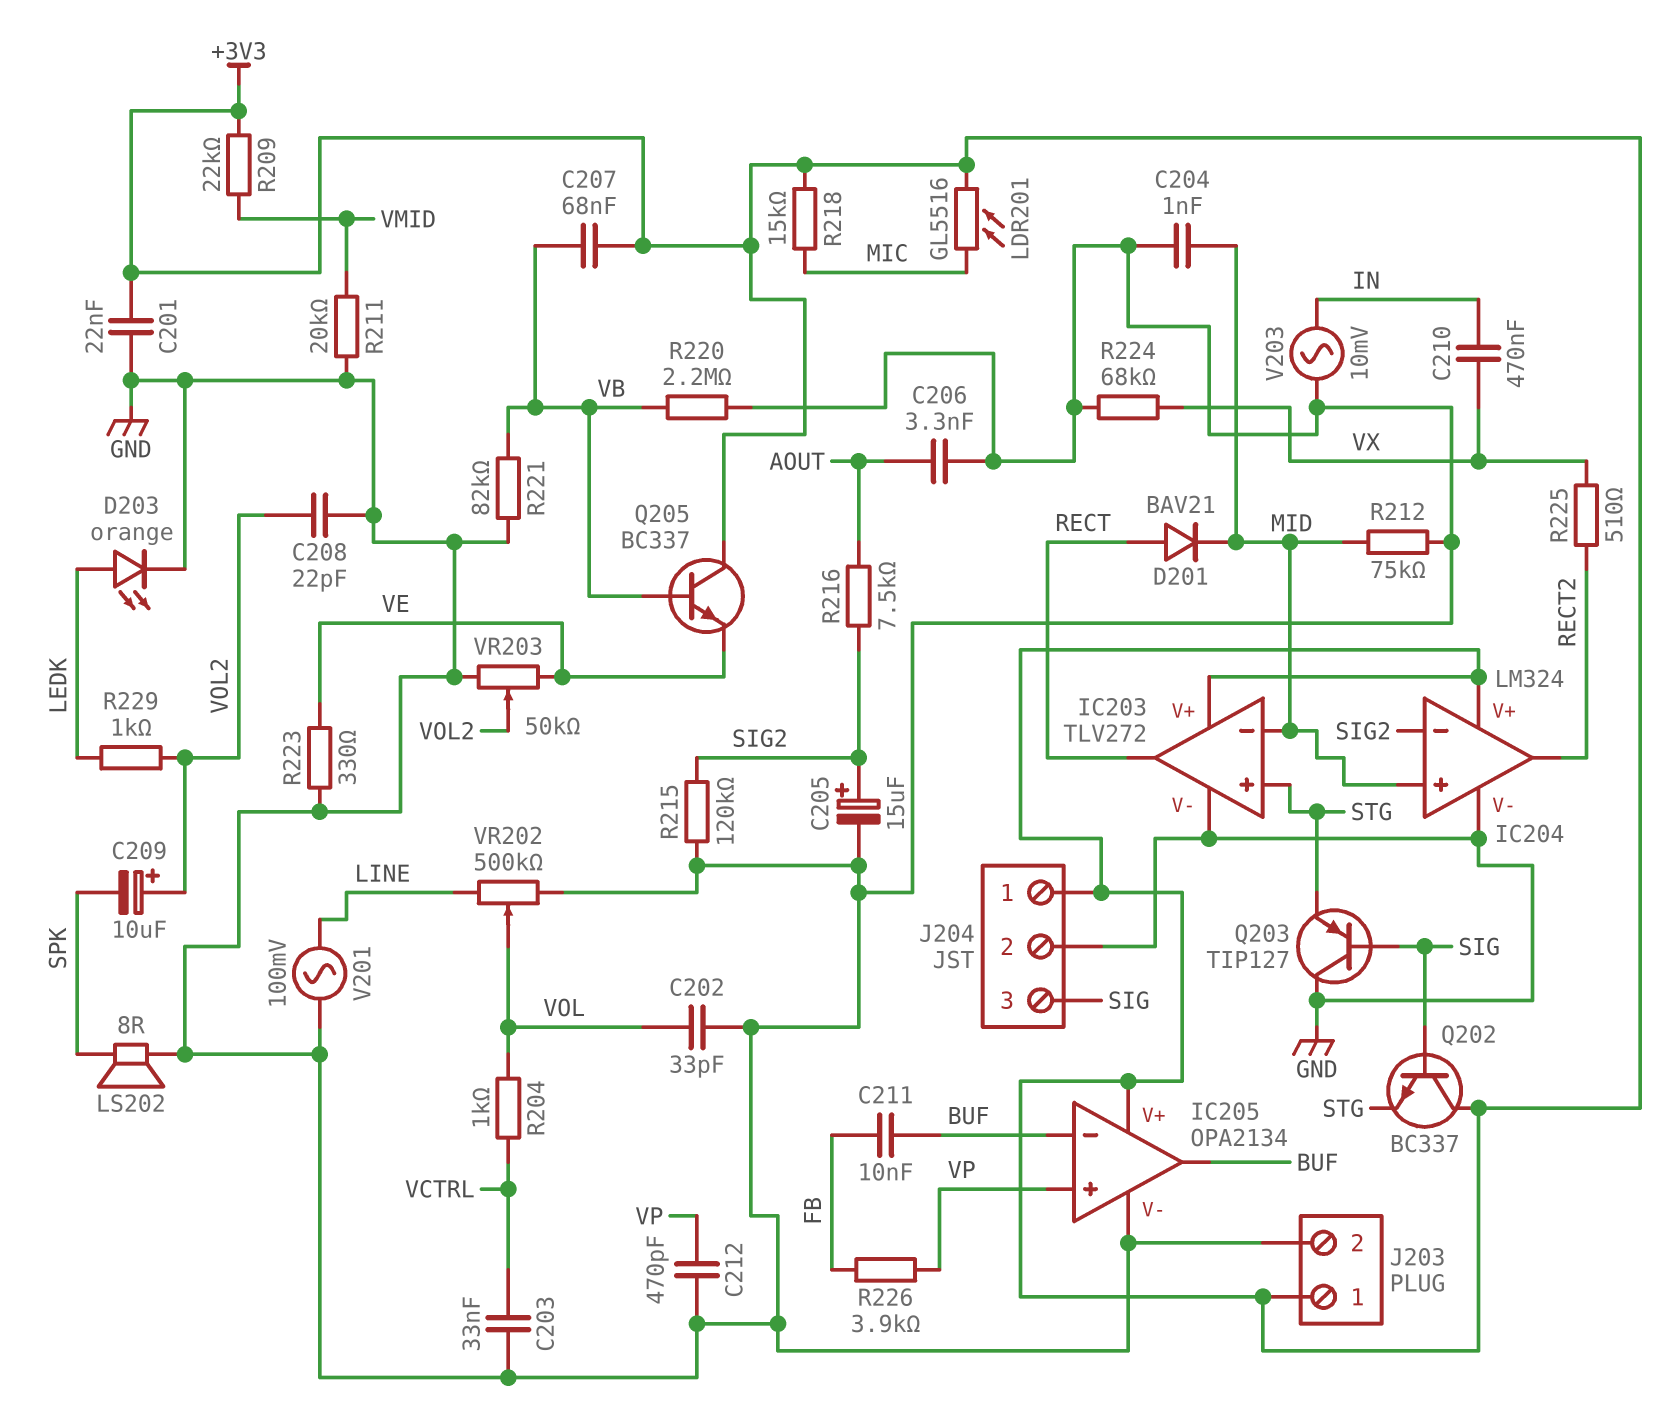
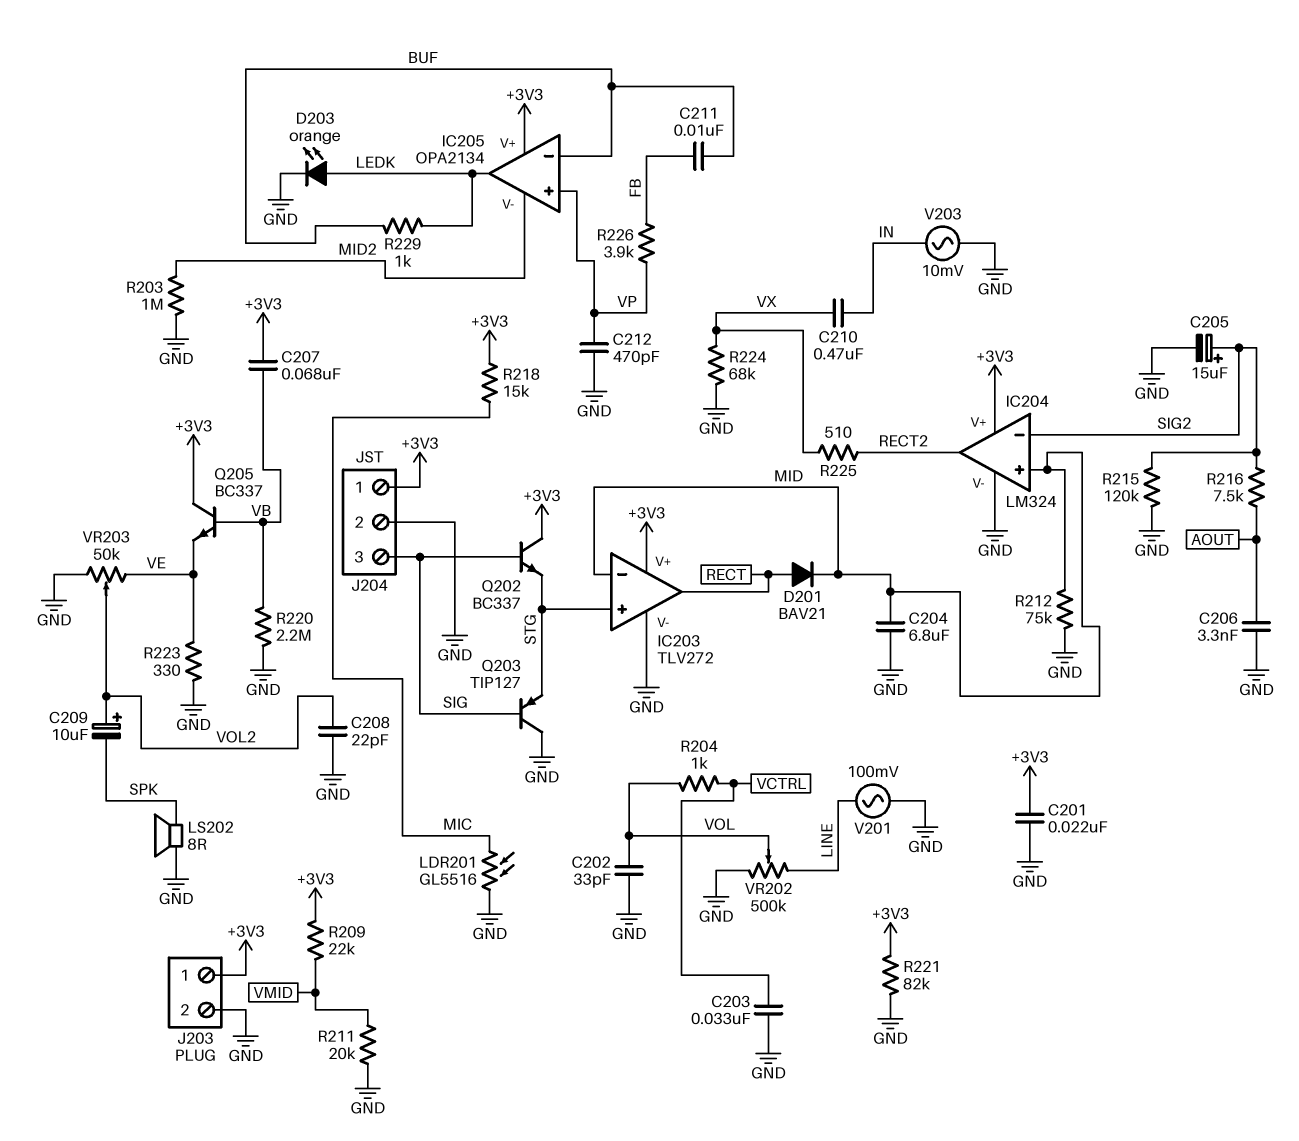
C204: 1nF (GND, MID) -> 6.8uF (GND, MID)
IC205 pin V-: GND -> MID2
IC205 pin out: BUF -> LEDK
LDR201: GL5516 (+3V3, MIC) -> GL5516 (GND, MIC)
R203: none -> 1M (GND, MID2)
R221: 82k (GND, VB) -> 82k (+3V3, GND)
R229: 1k (LEDK, VOL2) -> 1k (BUF, LEDK)

